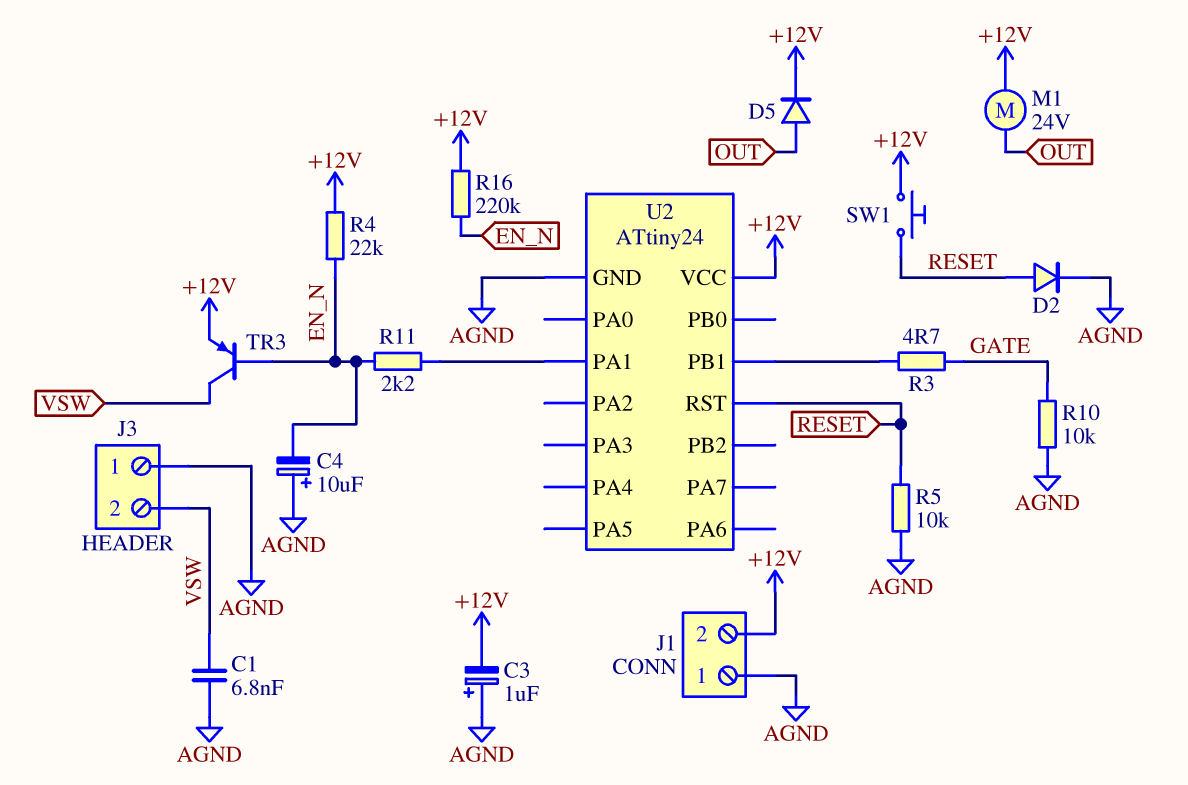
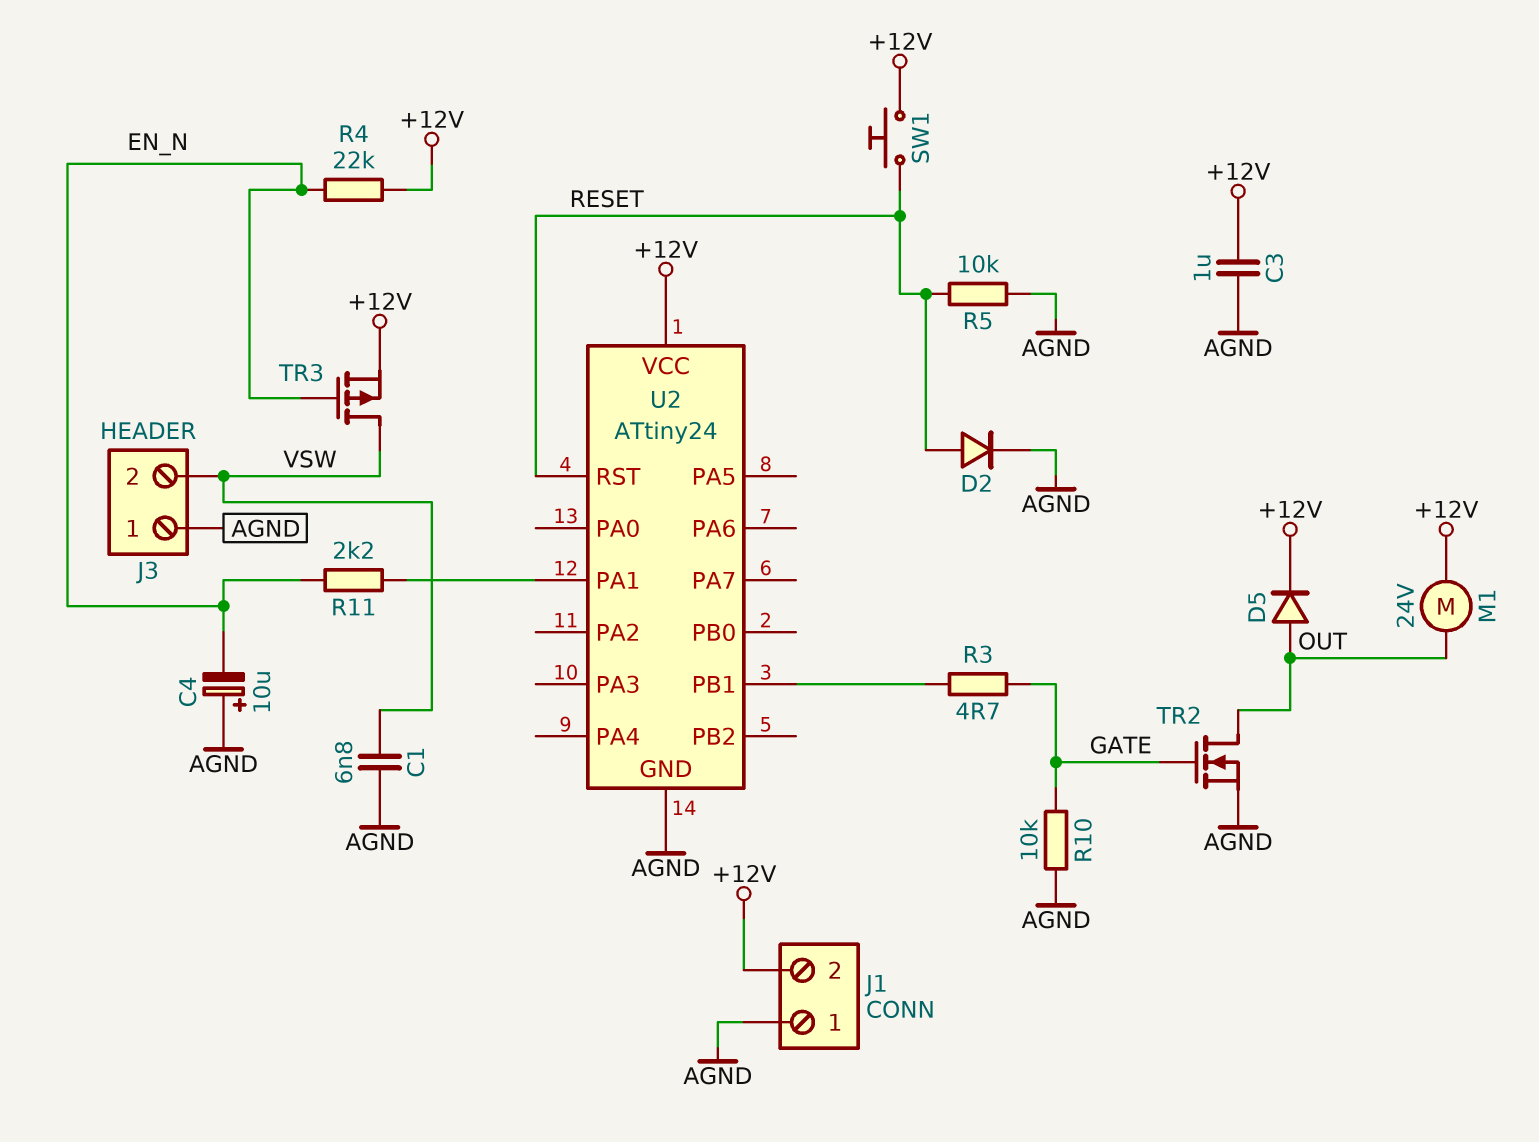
C3: 1uF (plus AGND, minus +12V) -> 1uF (+12V, AGND)
R16: 220k (+12V, EN_N) -> none
TR2: none -> NMOS (G GATE, D OUT, S AGND)
TR3: PNP (B EN_N, C VSW, E +12V) -> PMOS (G EN_N, D VSW, S +12V)

